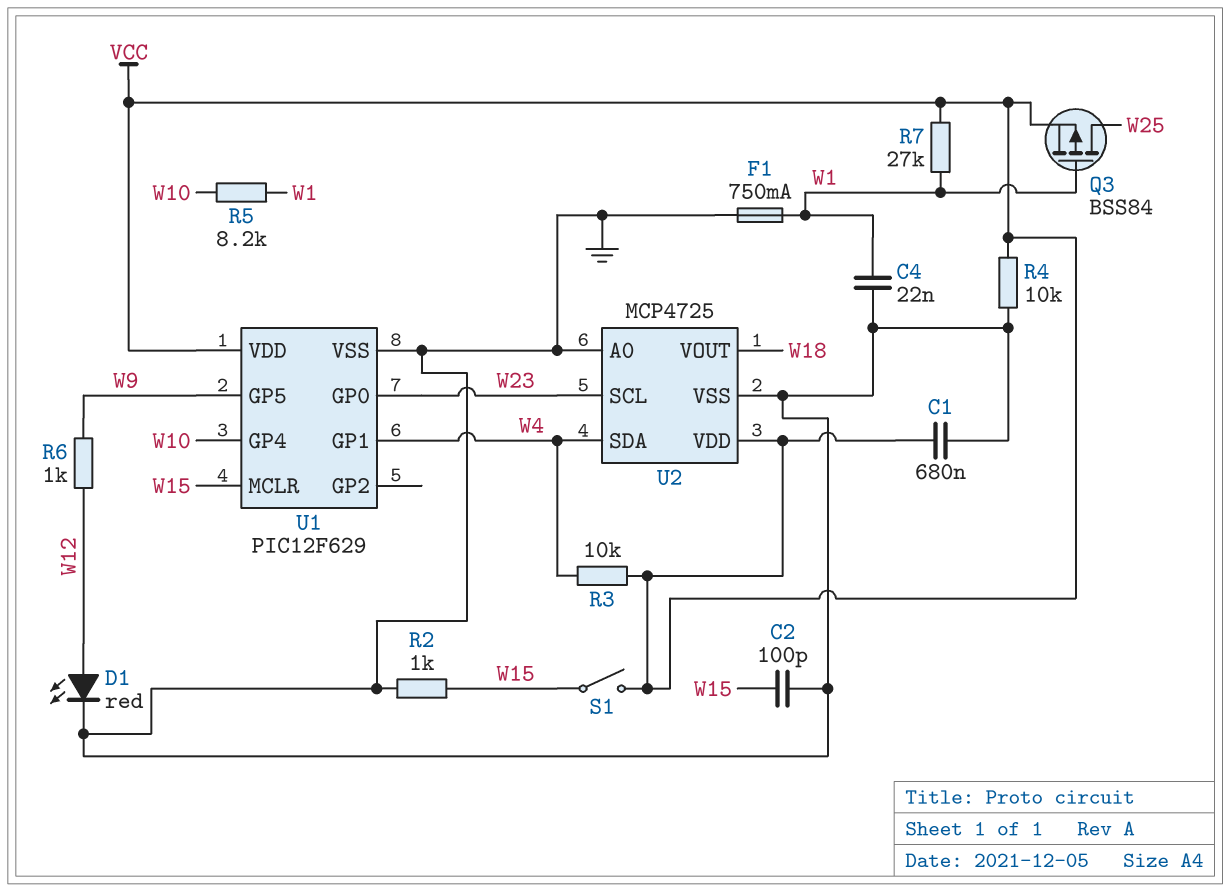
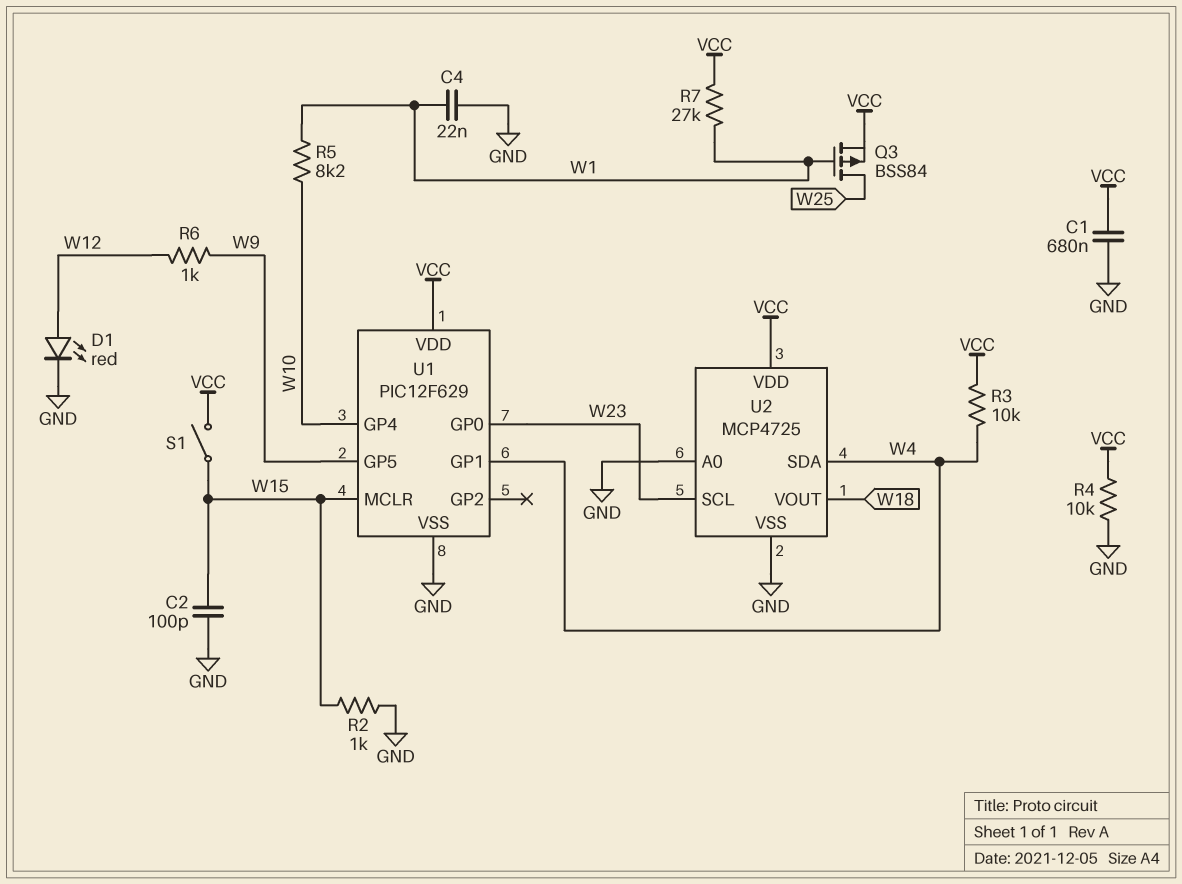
F1: 750mA (GND, W1) -> none

